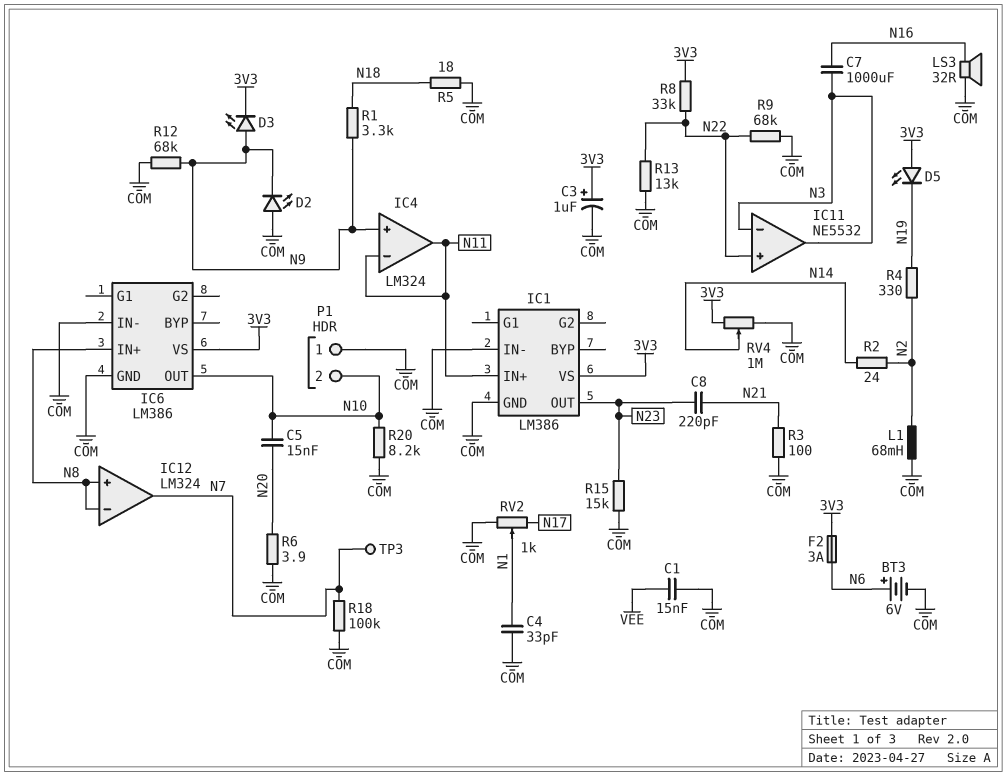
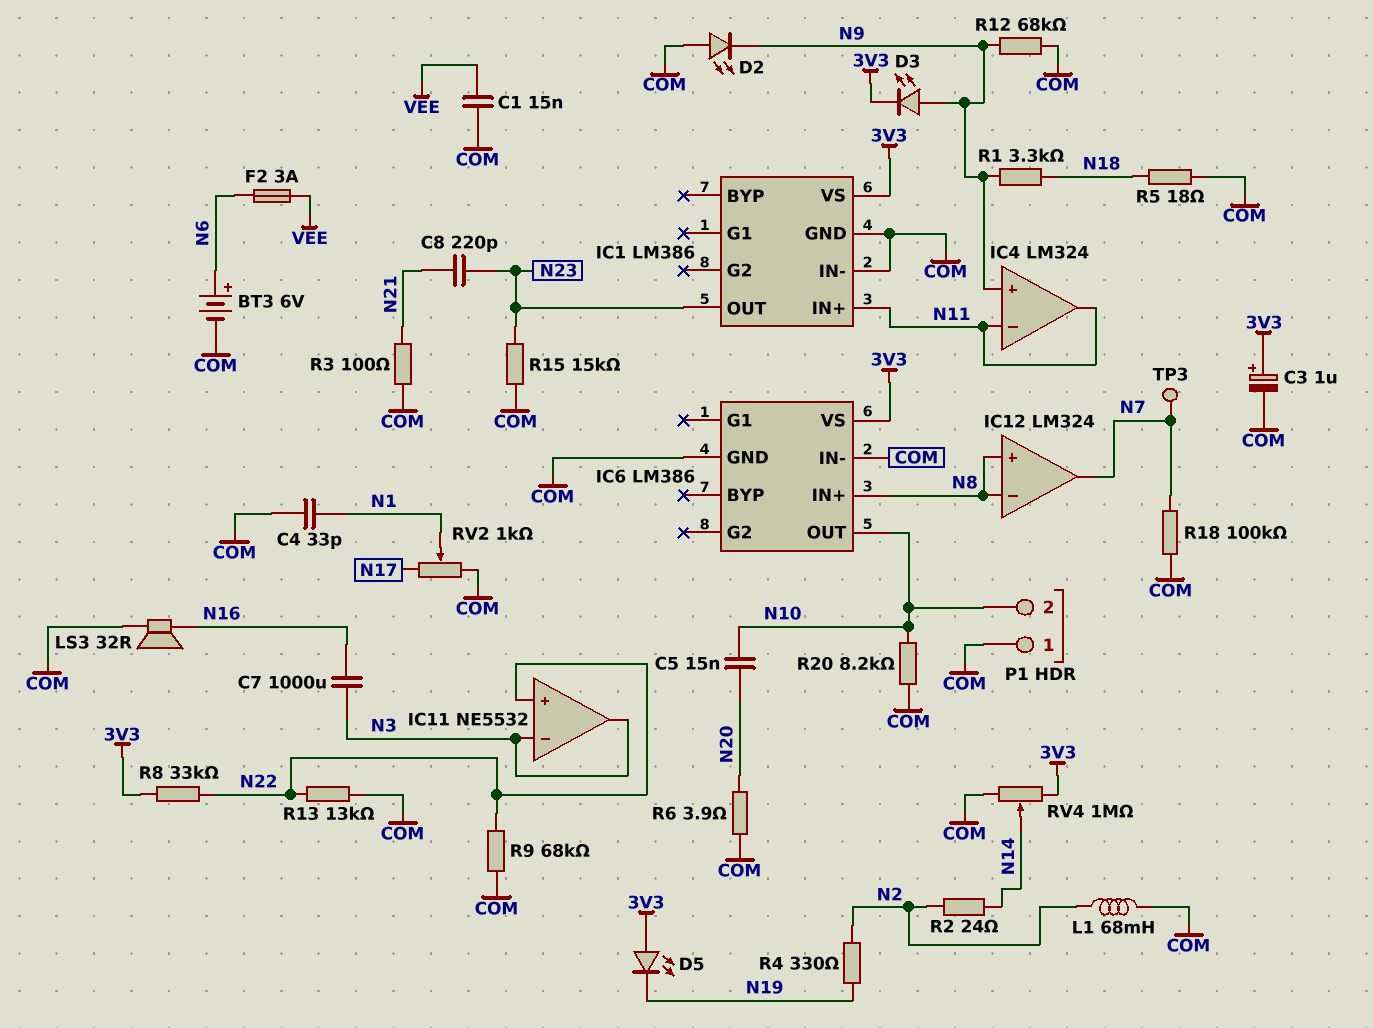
F2: 3A (3V3, N6) -> 3A (N6, VEE)

